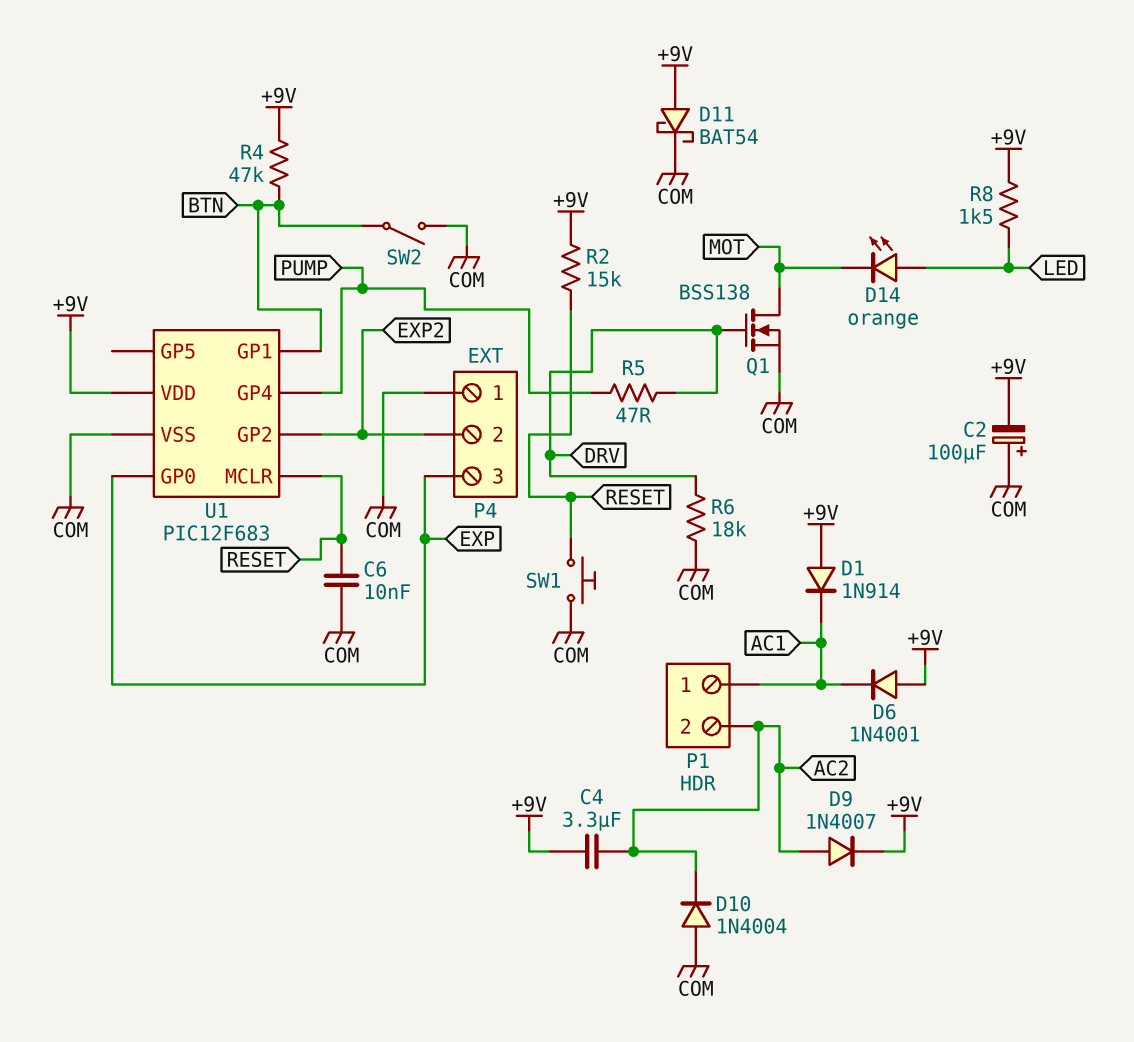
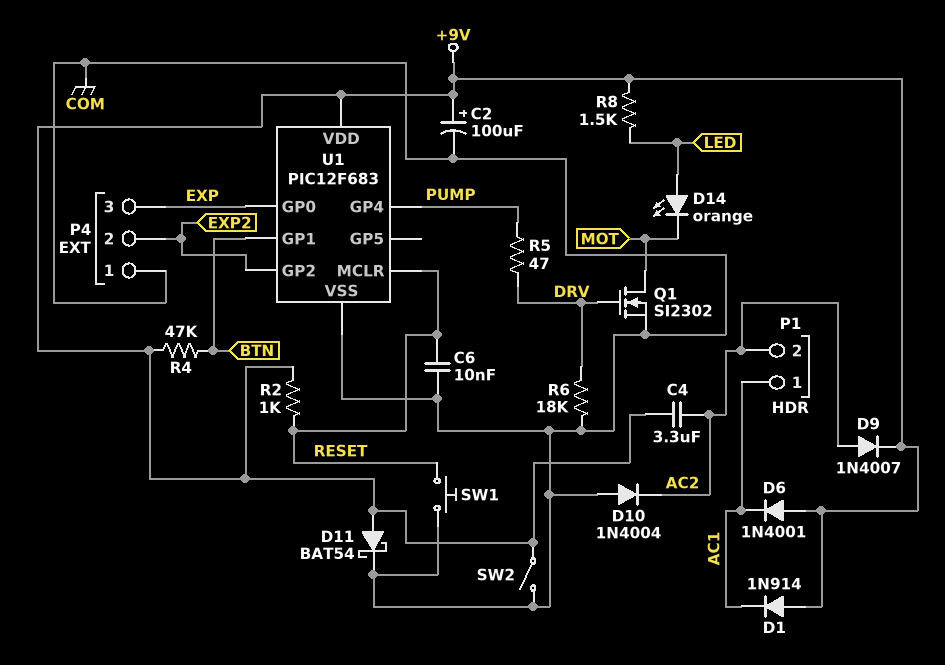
C2: 100uF (plus COM, minus +9V) -> 100uF (plus +9V, minus COM)
Q1: NMOS BSS138 (G DRV, D MOT, S COM) -> NMOS SI2302 (G DRV, D MOT, S COM)
R2: 15k (+9V, RESET) -> 1k (+9V, RESET)
SW2: switch (BTN, COM) -> switch (+9V, COM)

